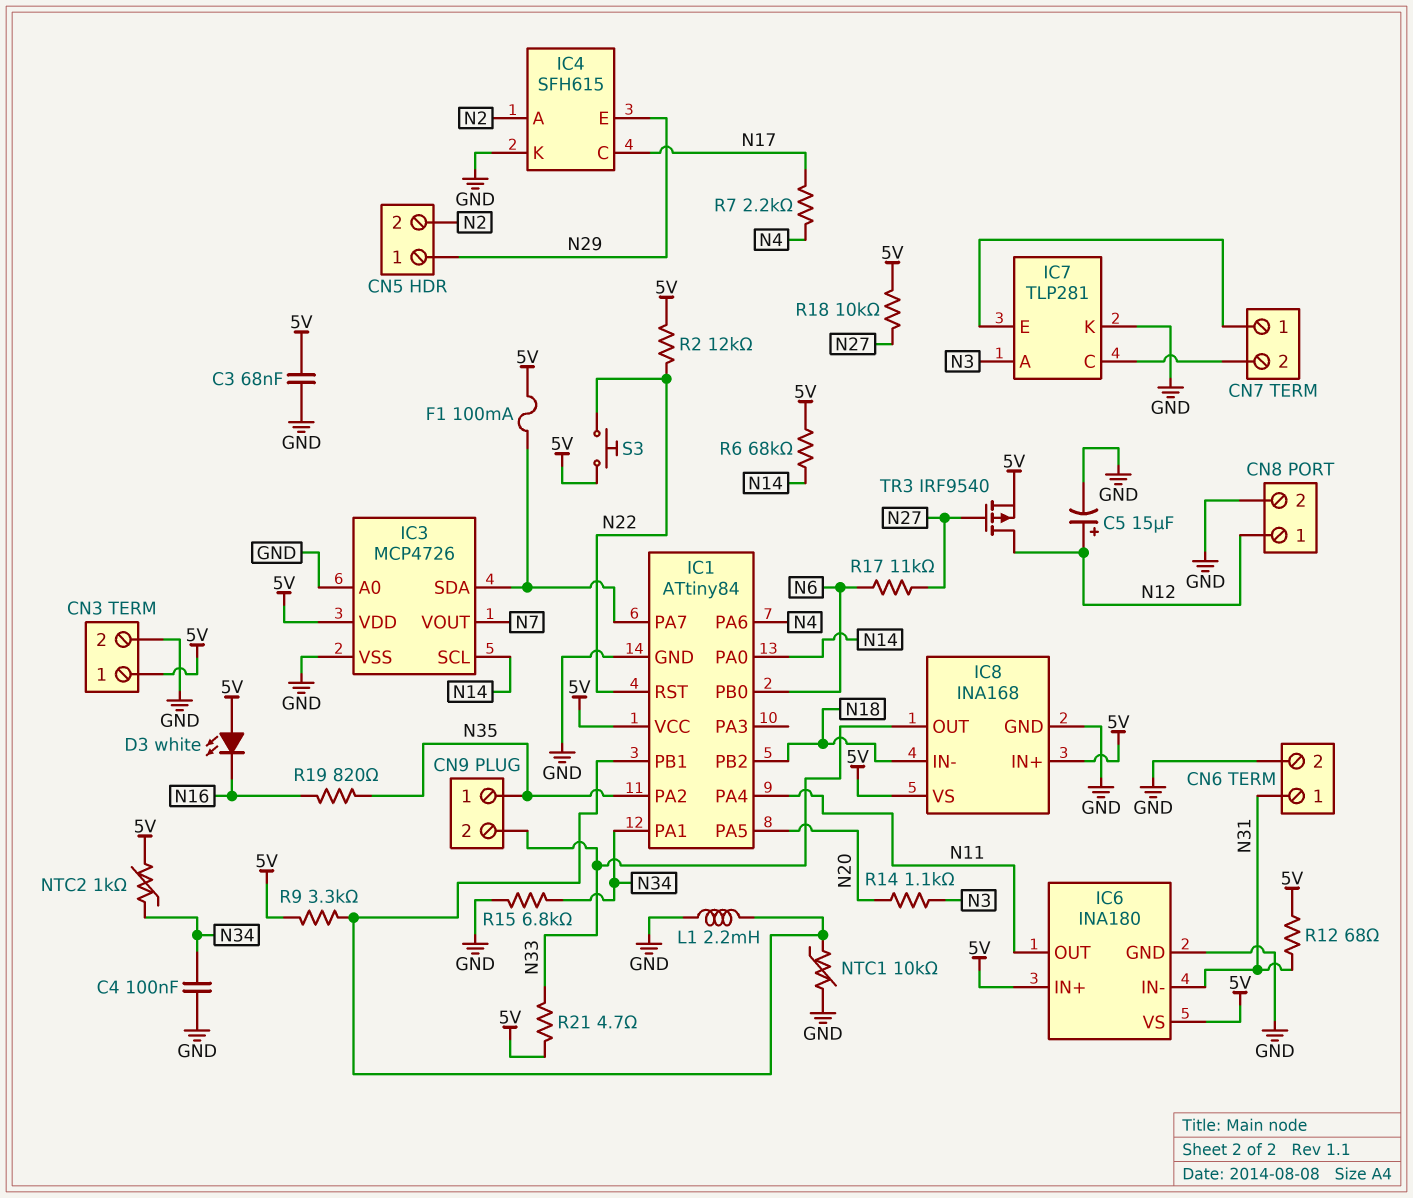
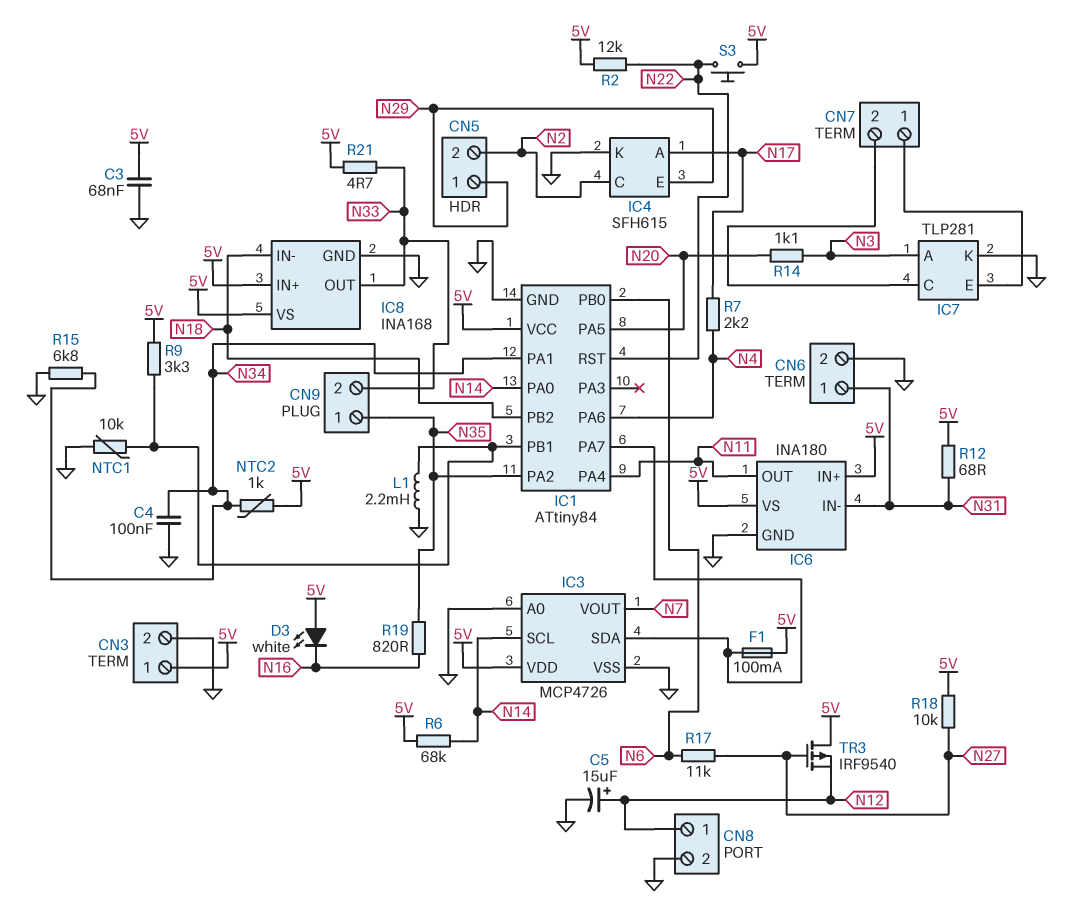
IC4 pin A: N2 -> N17
IC4 pin C: N17 -> N2
TR3: PMOS IRF9540 (G N27, D N12, S 5V) -> PMOS IRF9540 (G N27, D 5V, S N12)

